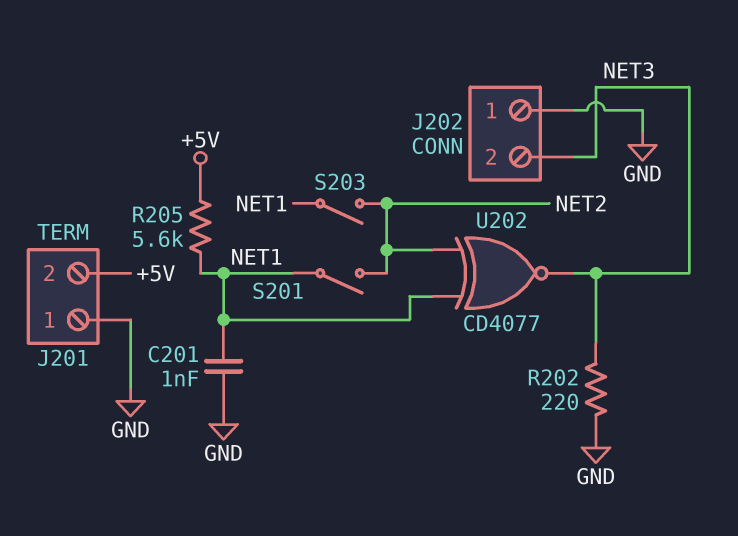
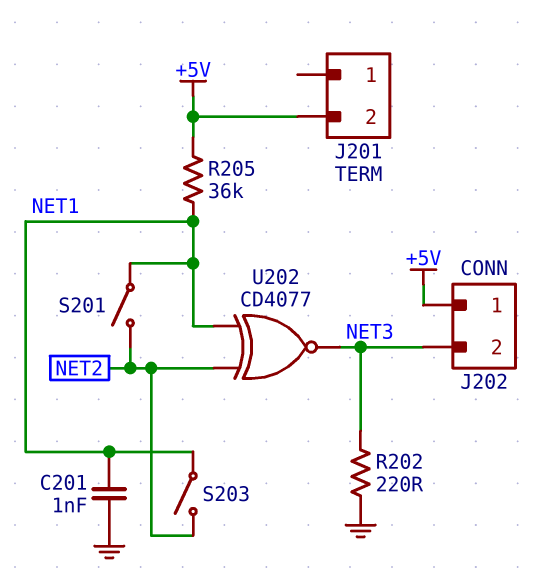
J201 pin 1: GND -> none
J202 pin 1: GND -> +5V
R205: 5.6k (+5V, NET1) -> 36k (+5V, NET1)

